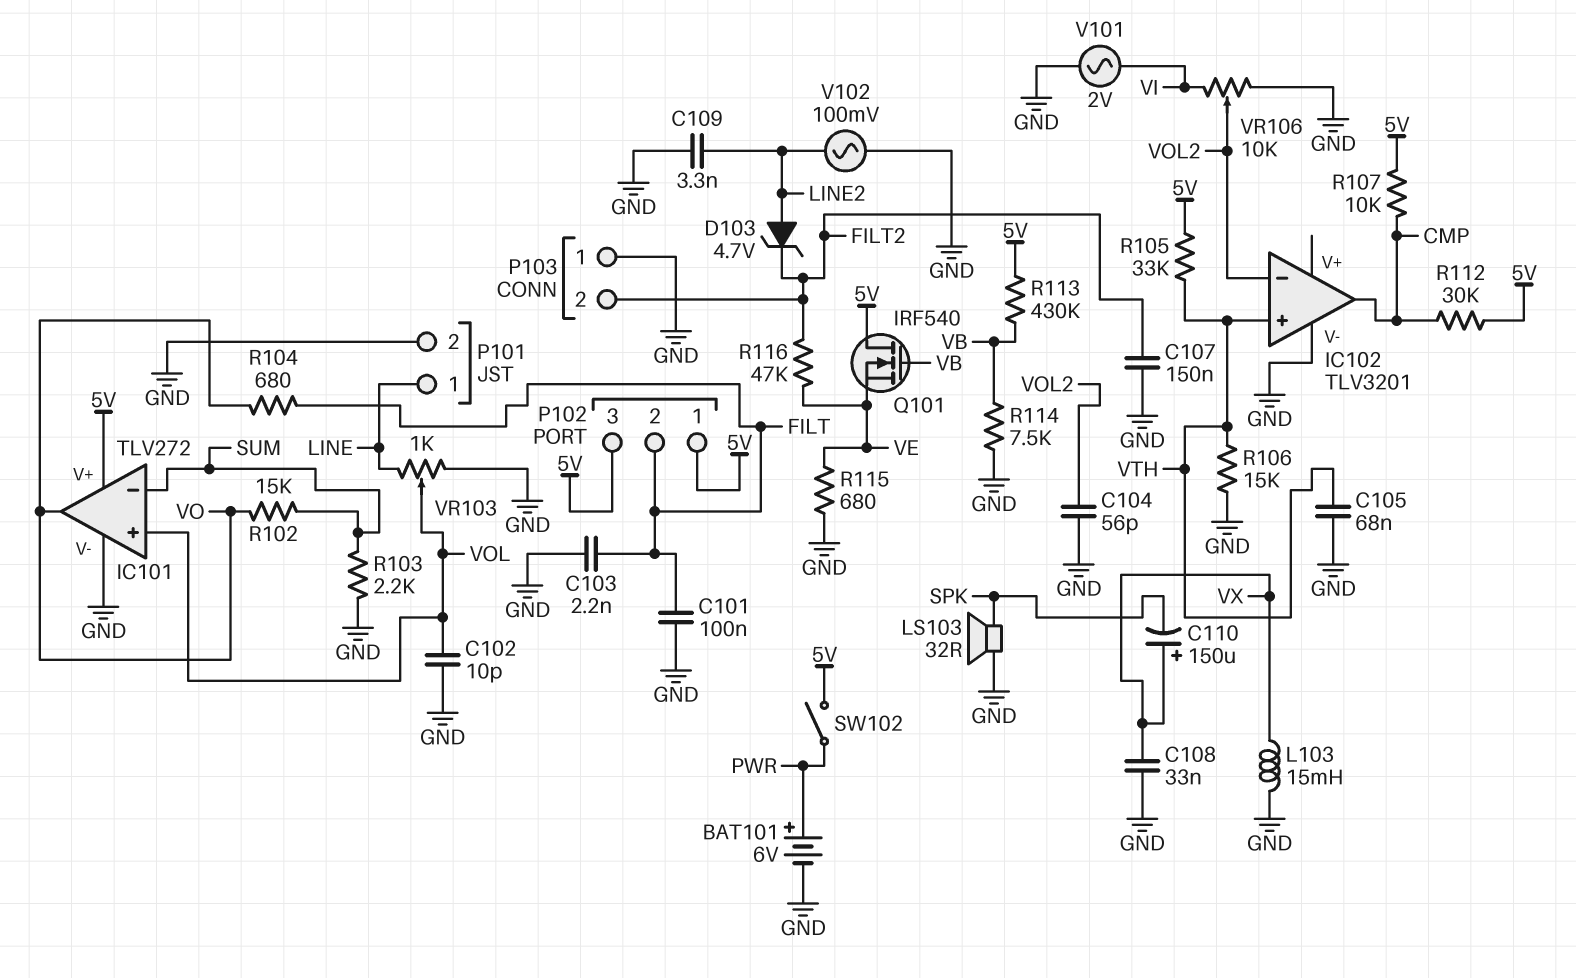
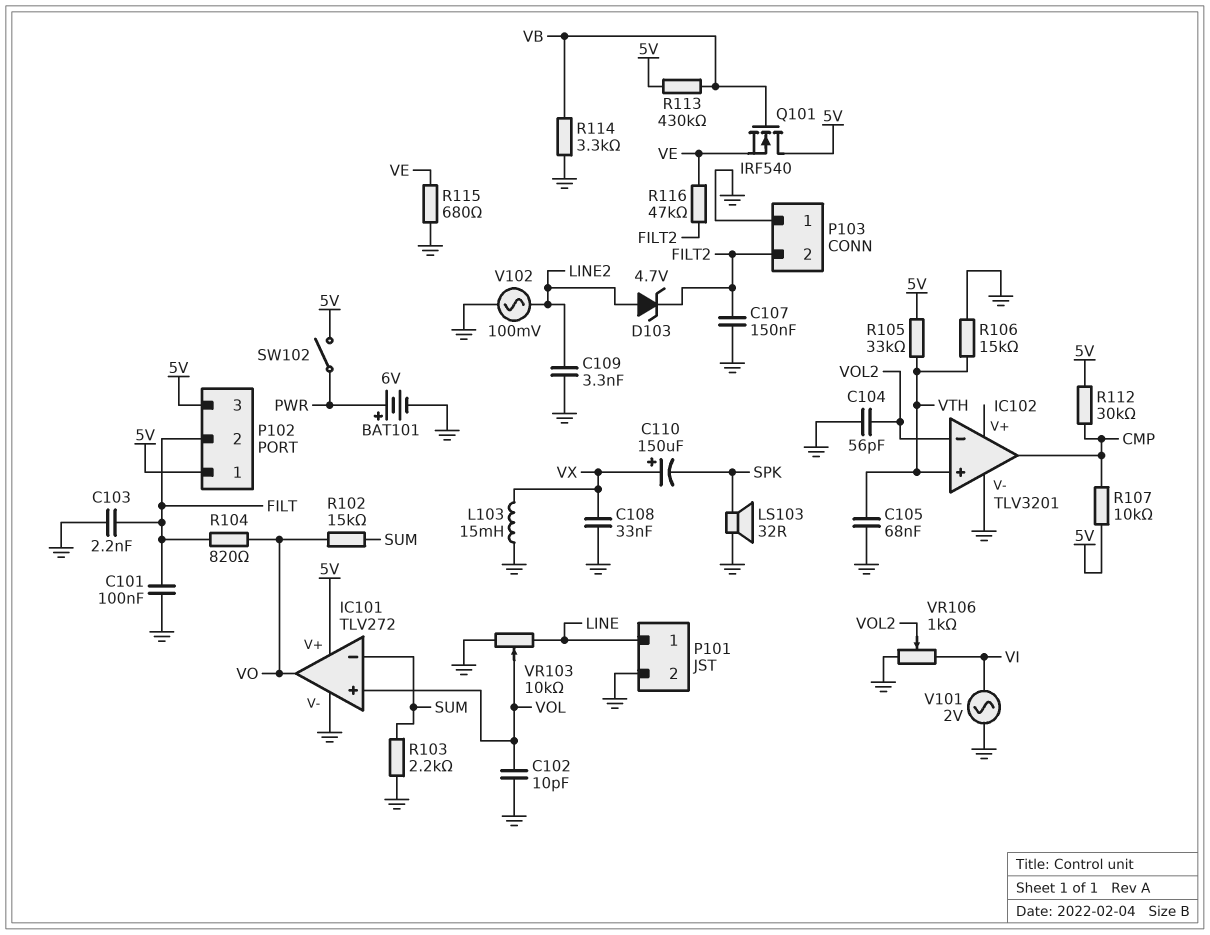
R104: 680 (FILT, VO) -> 820 (FILT, VO)
R114: 7.5k (GND, VB) -> 3.3k (GND, VB)
VR103: 1k (GND, LINE, wiper VOL) -> 10k (GND, LINE, wiper VOL)
VR106: 10k (GND, VI, wiper VOL2) -> 1k (GND, VI, wiper VOL2)

